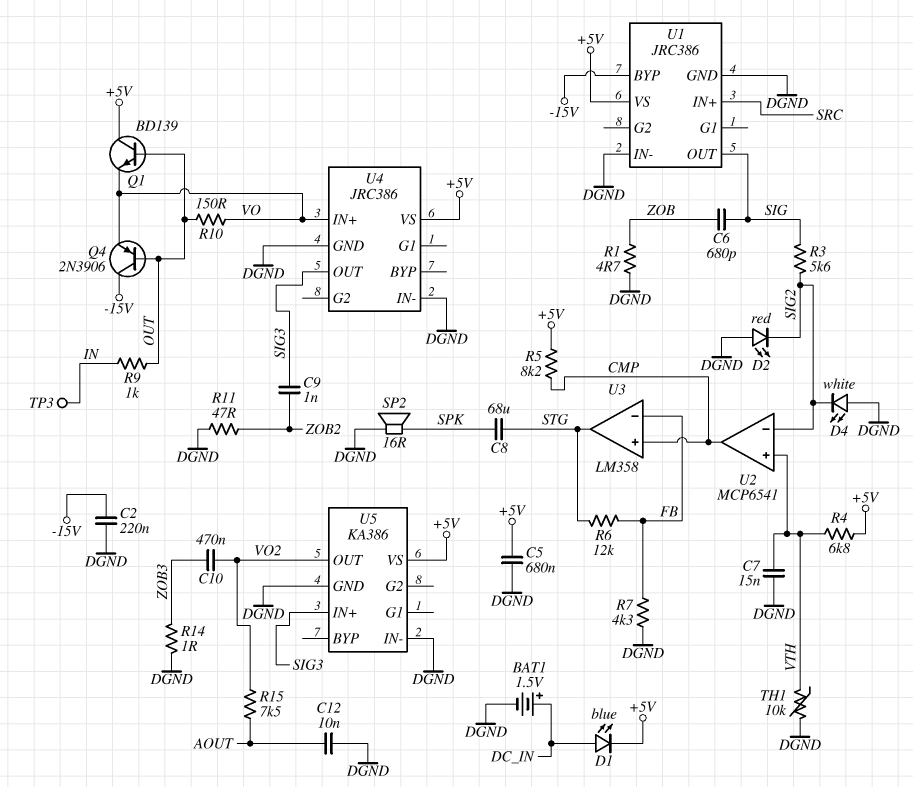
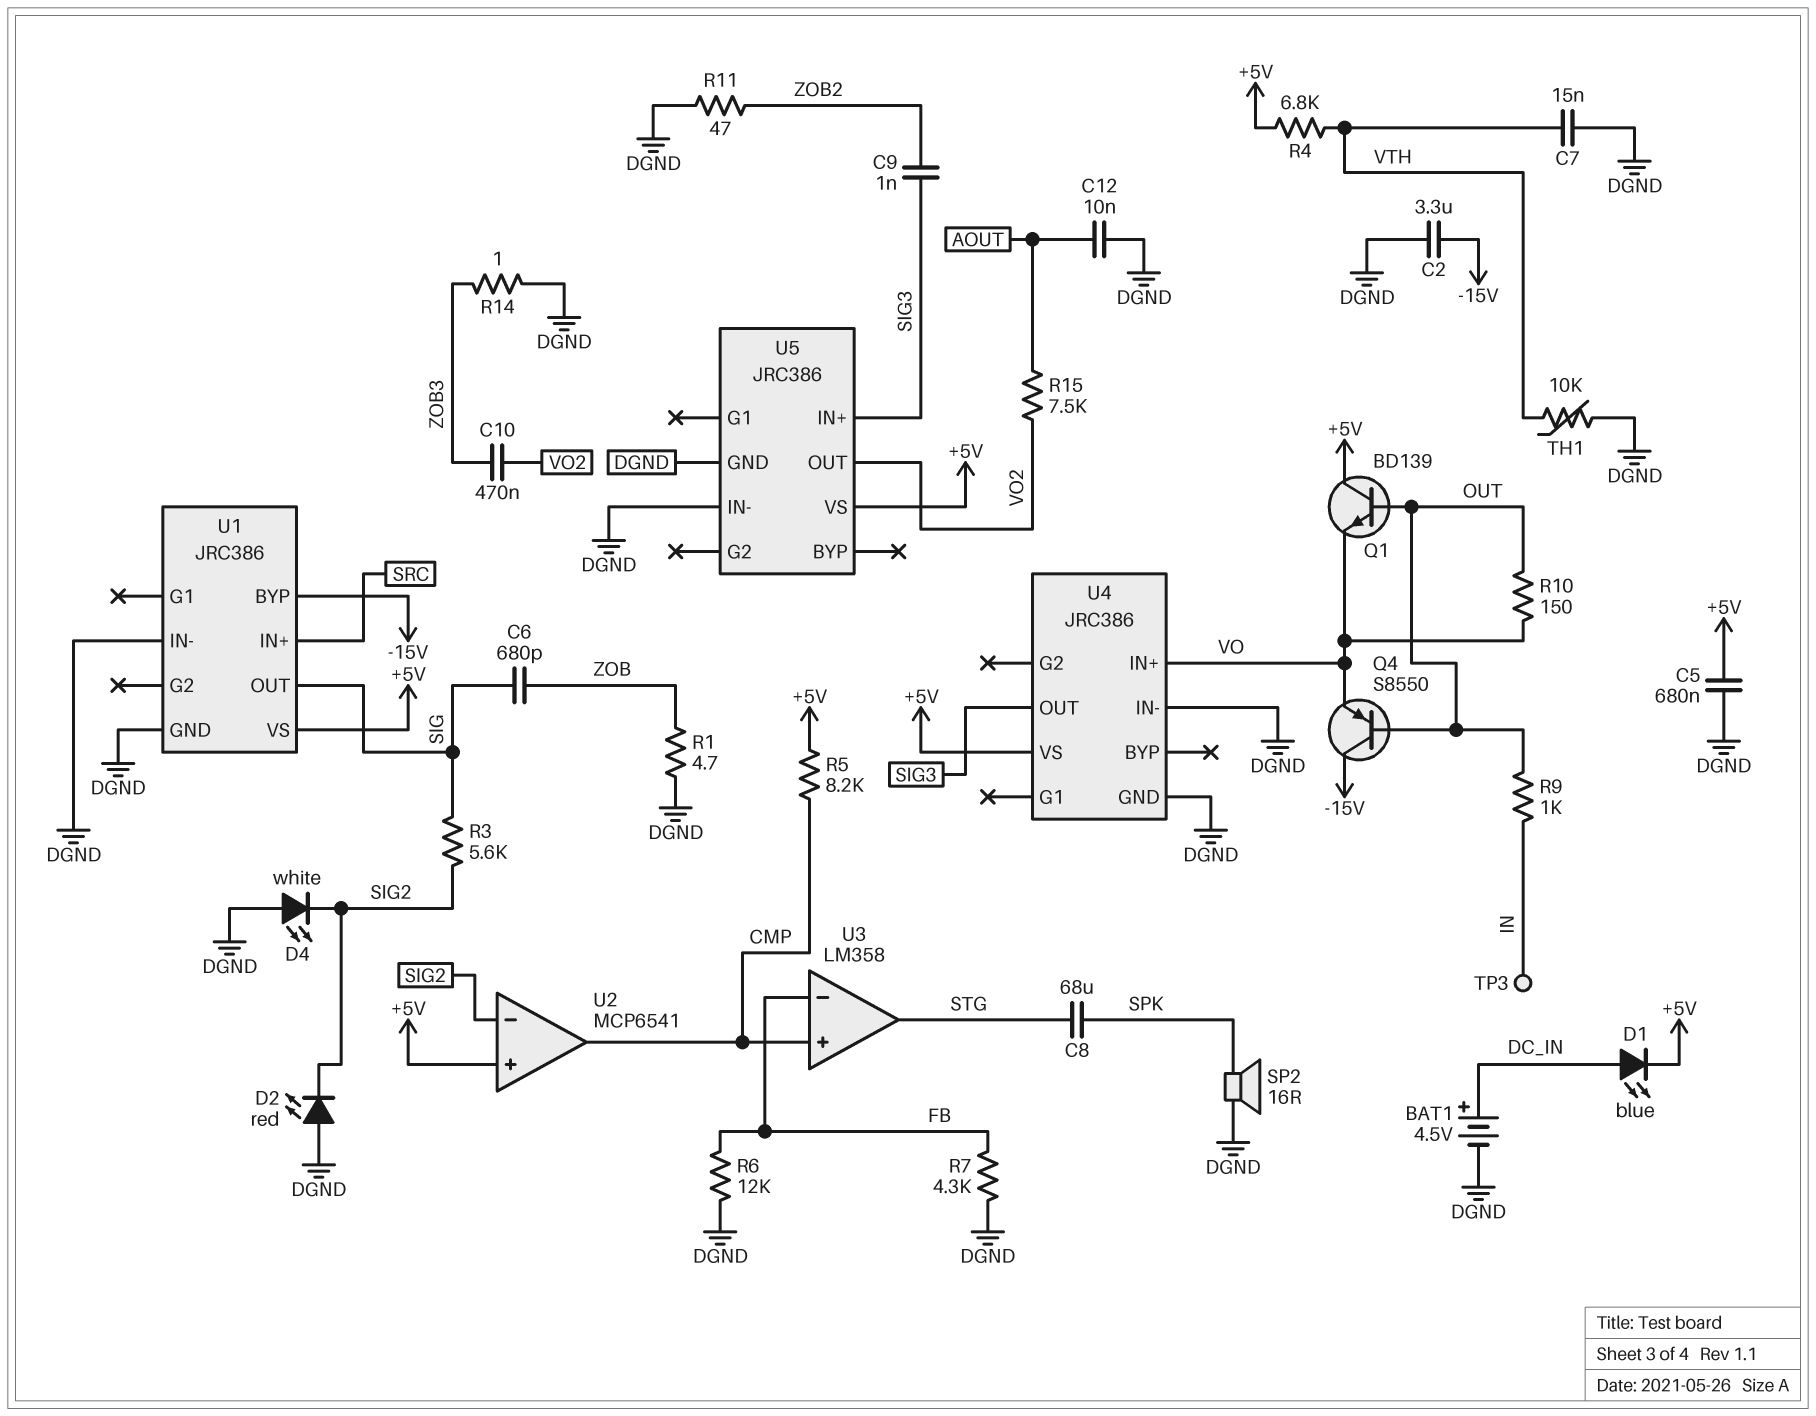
BAT1: 1.5V (plus DC_IN, minus DGND) -> 4.5V (plus DC_IN, minus DGND)
C2: 220nF (-15V, DGND) -> 3.3uF (-15V, DGND)
Q4: PNP 2N3906 (B OUT, C -15V, E VO) -> PNP S8550 (B OUT, C -15V, E VO)
R6: 12k (FB, STG) -> 12k (DGND, FB)
U2 pin in+: VTH -> +5V
U5: KA386 -> JRC386

